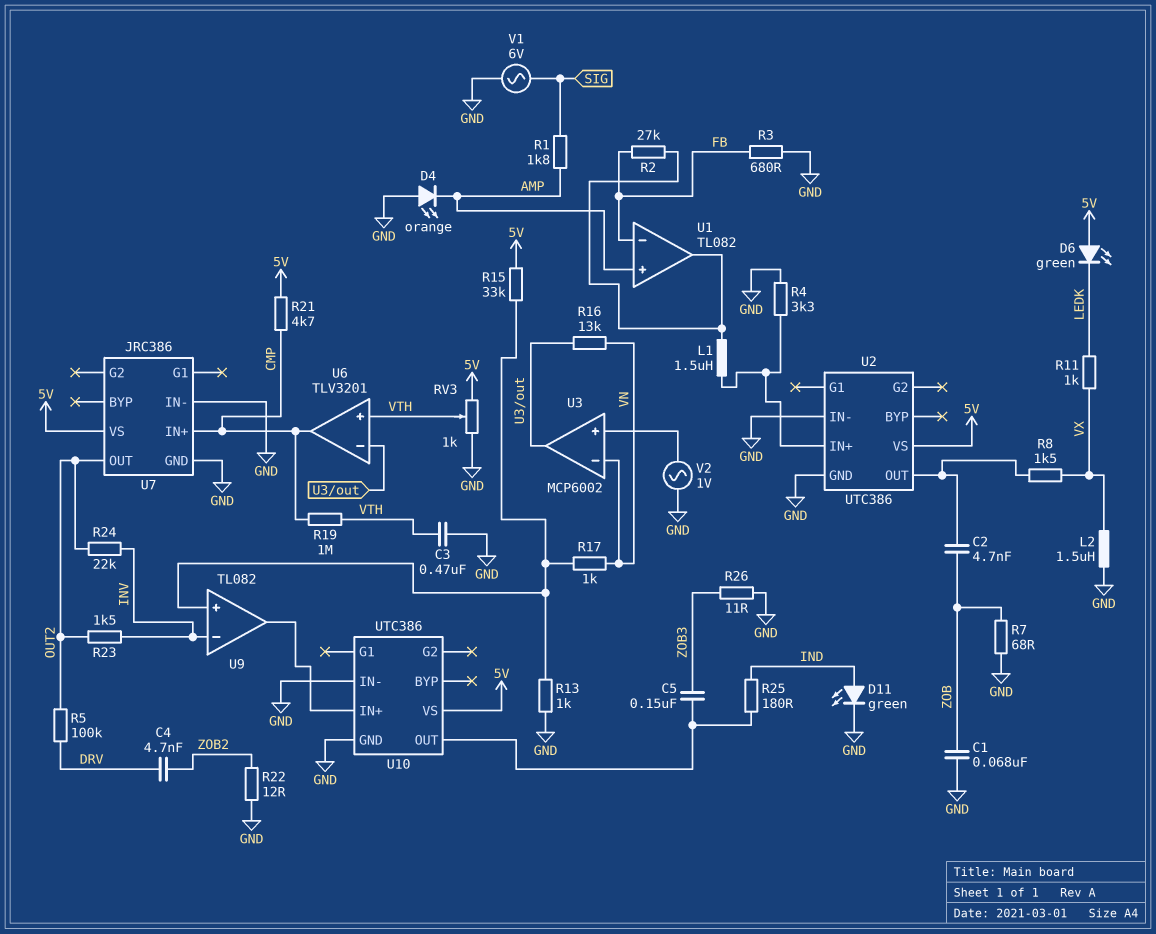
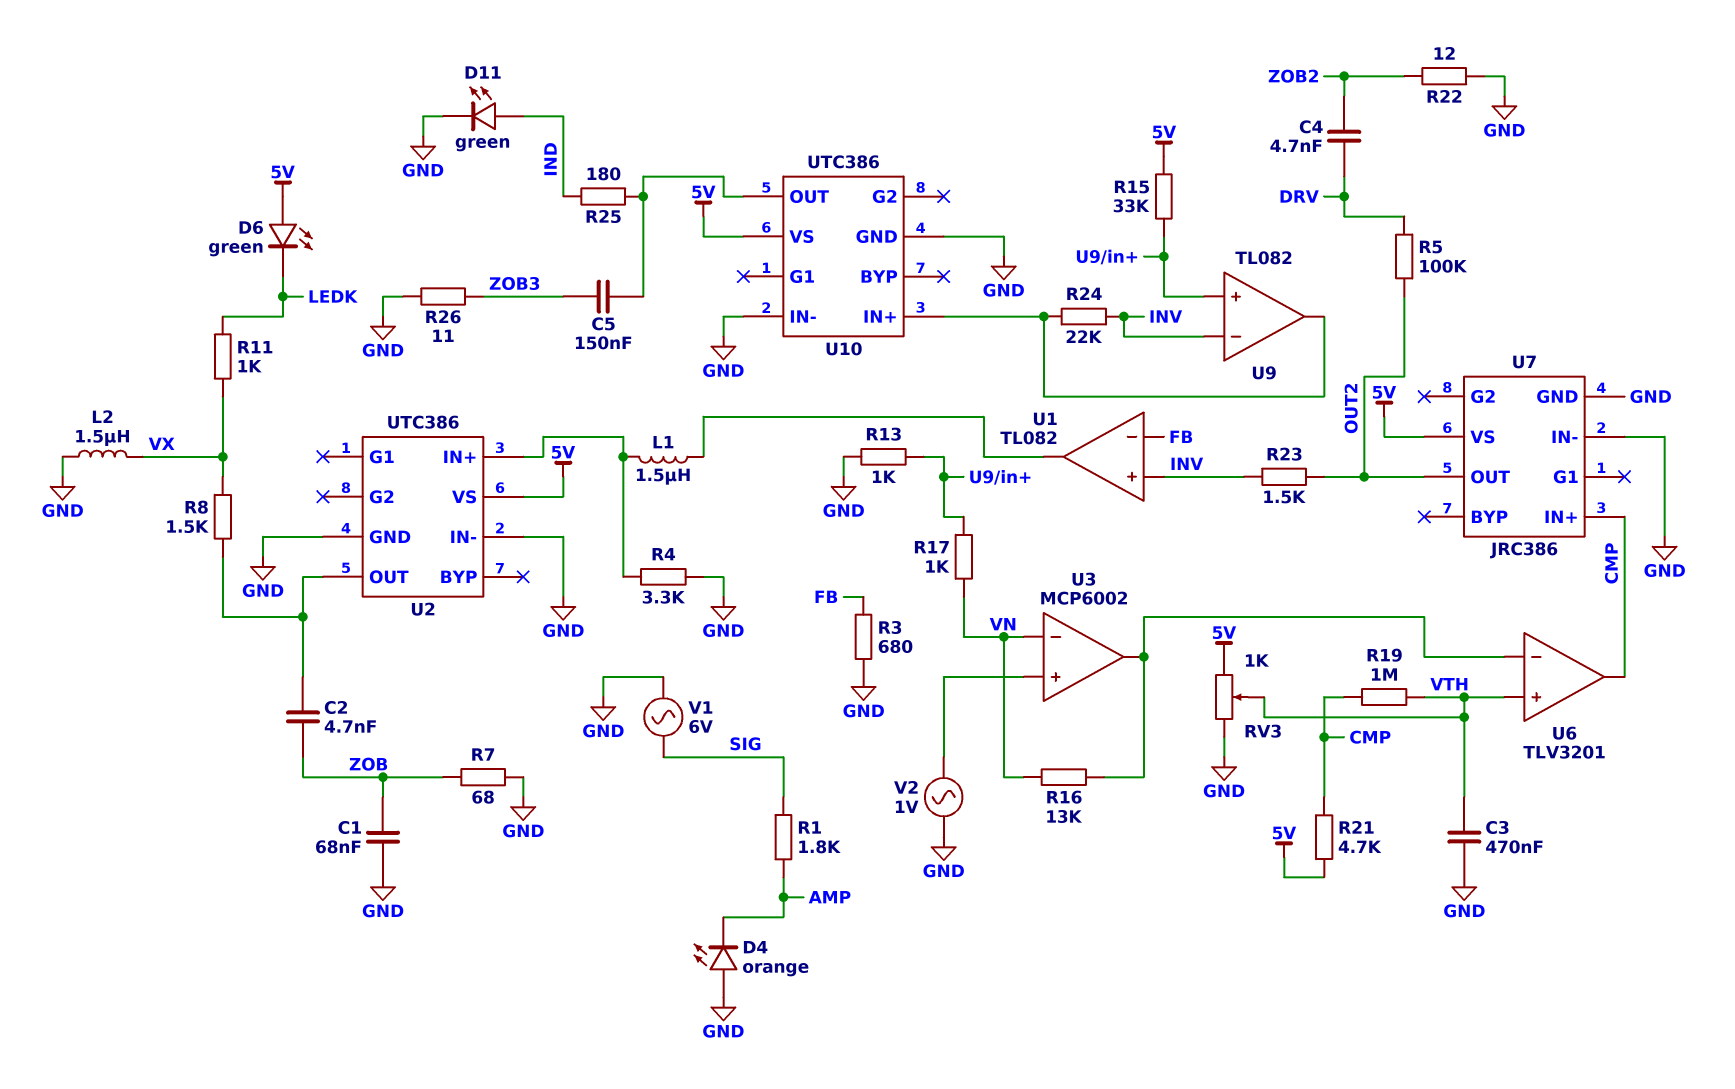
R2: 27k (FB, U1/out) -> none
R24: 22k (INV, OUT2) -> 22k (INV, U9/out)
U1 pin in+: AMP -> INV

